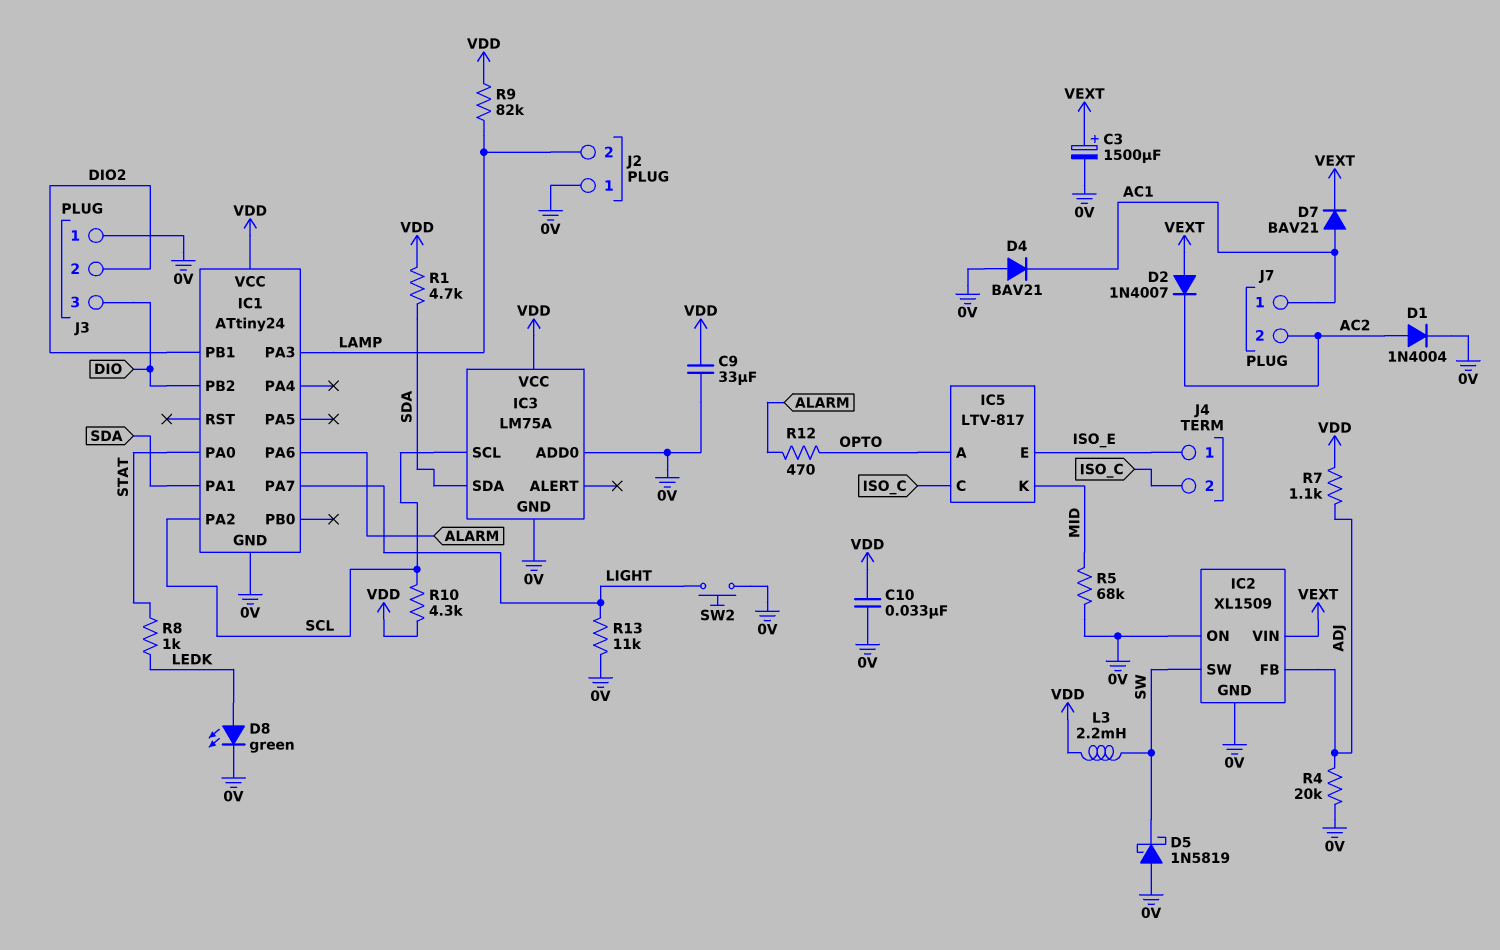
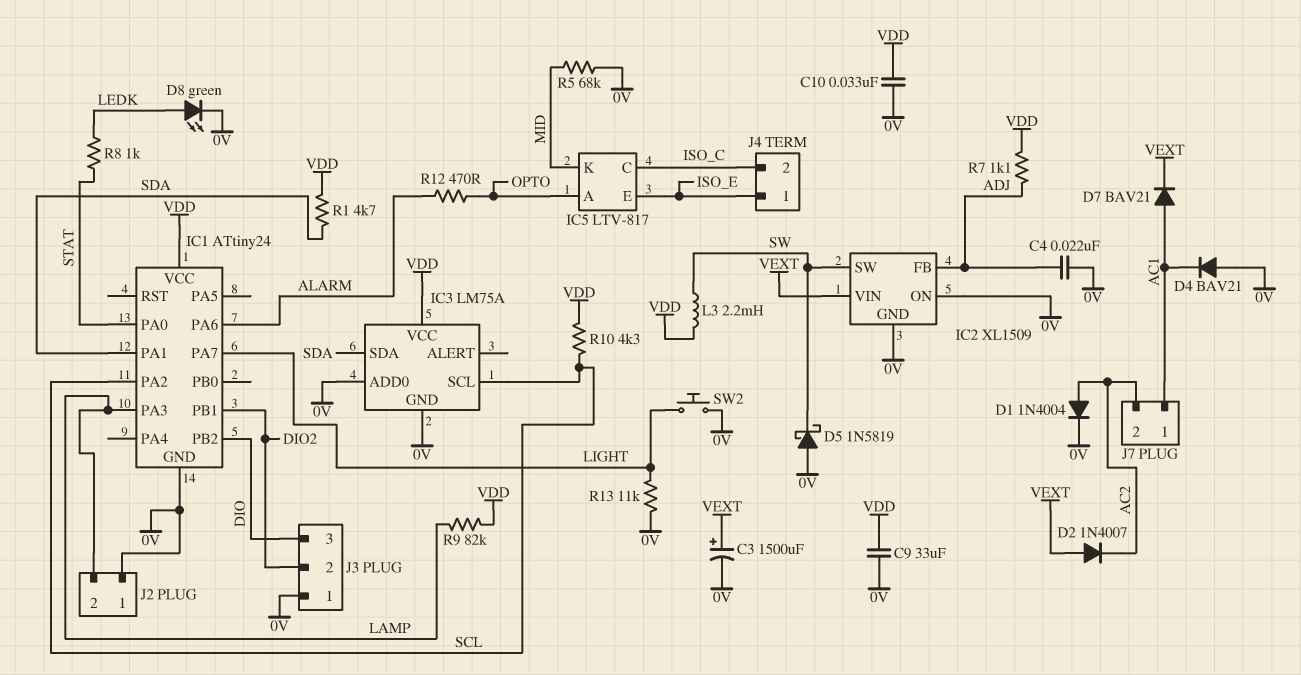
C4: none -> 22nF (0V, ADJ)
R4: 20k (0V, ADJ) -> none

